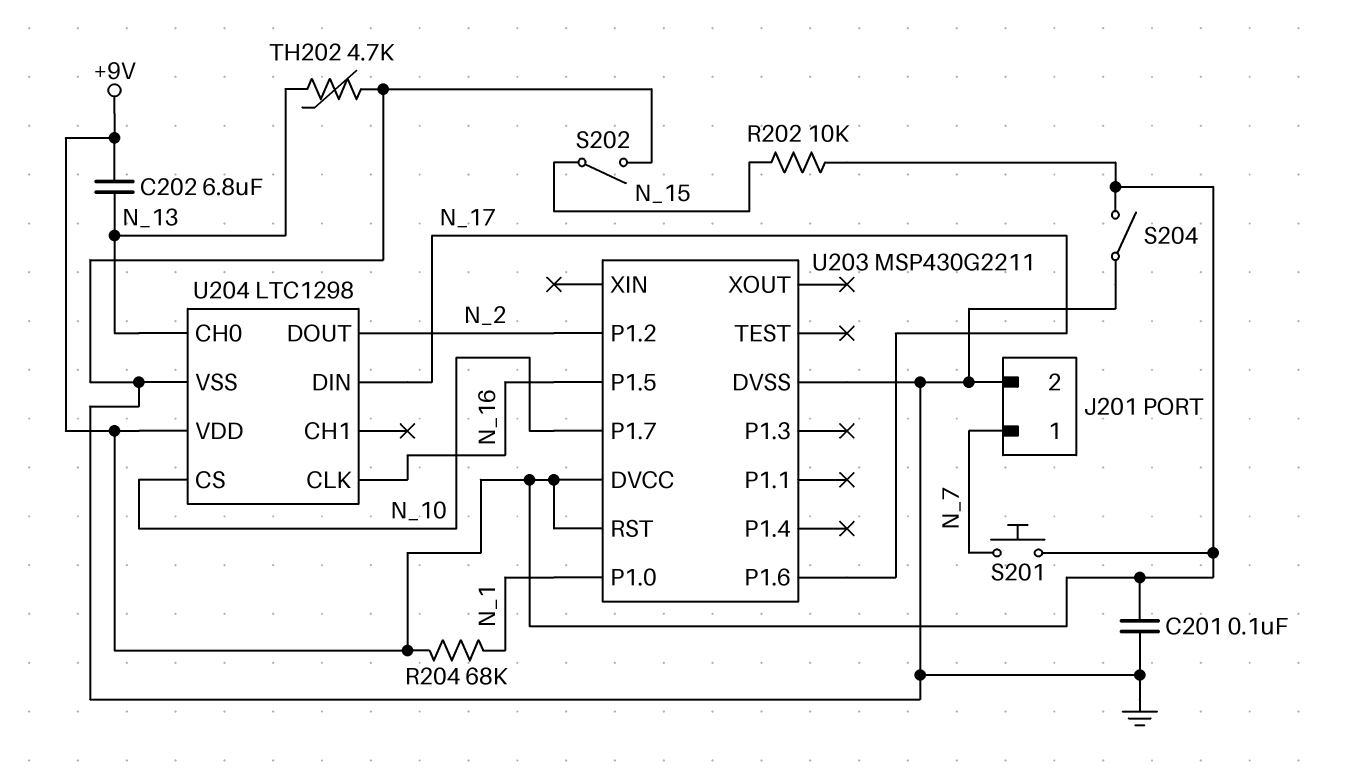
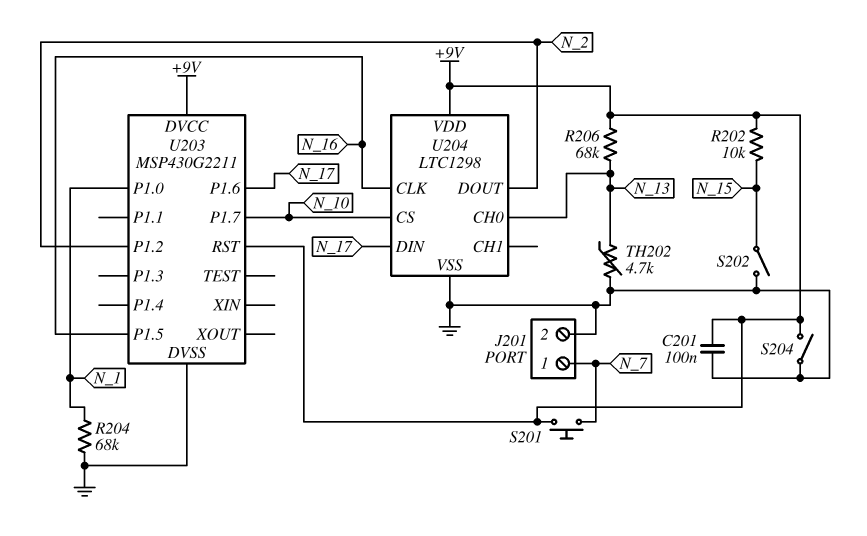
C202: 6.8uF (+9V, N_13) -> none
R204: 68k (+9V, N_1) -> 68k (GND, N_1)
R206: none -> 68k (+9V, N_13)

